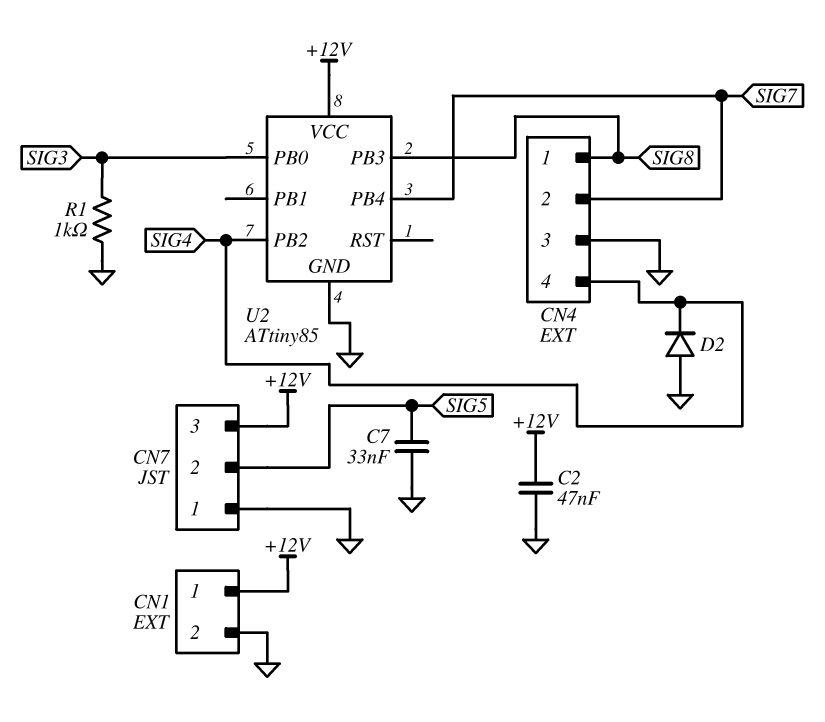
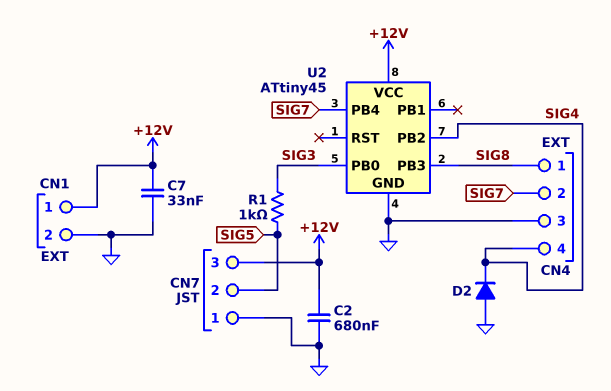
C2: 47nF (+12V, GND) -> 680nF (+12V, GND)
C7: 33nF (GND, SIG5) -> 33nF (+12V, GND)
R1: 1k (GND, SIG3) -> 1k (SIG3, SIG5)
U2: ATtiny85 -> ATtiny45

